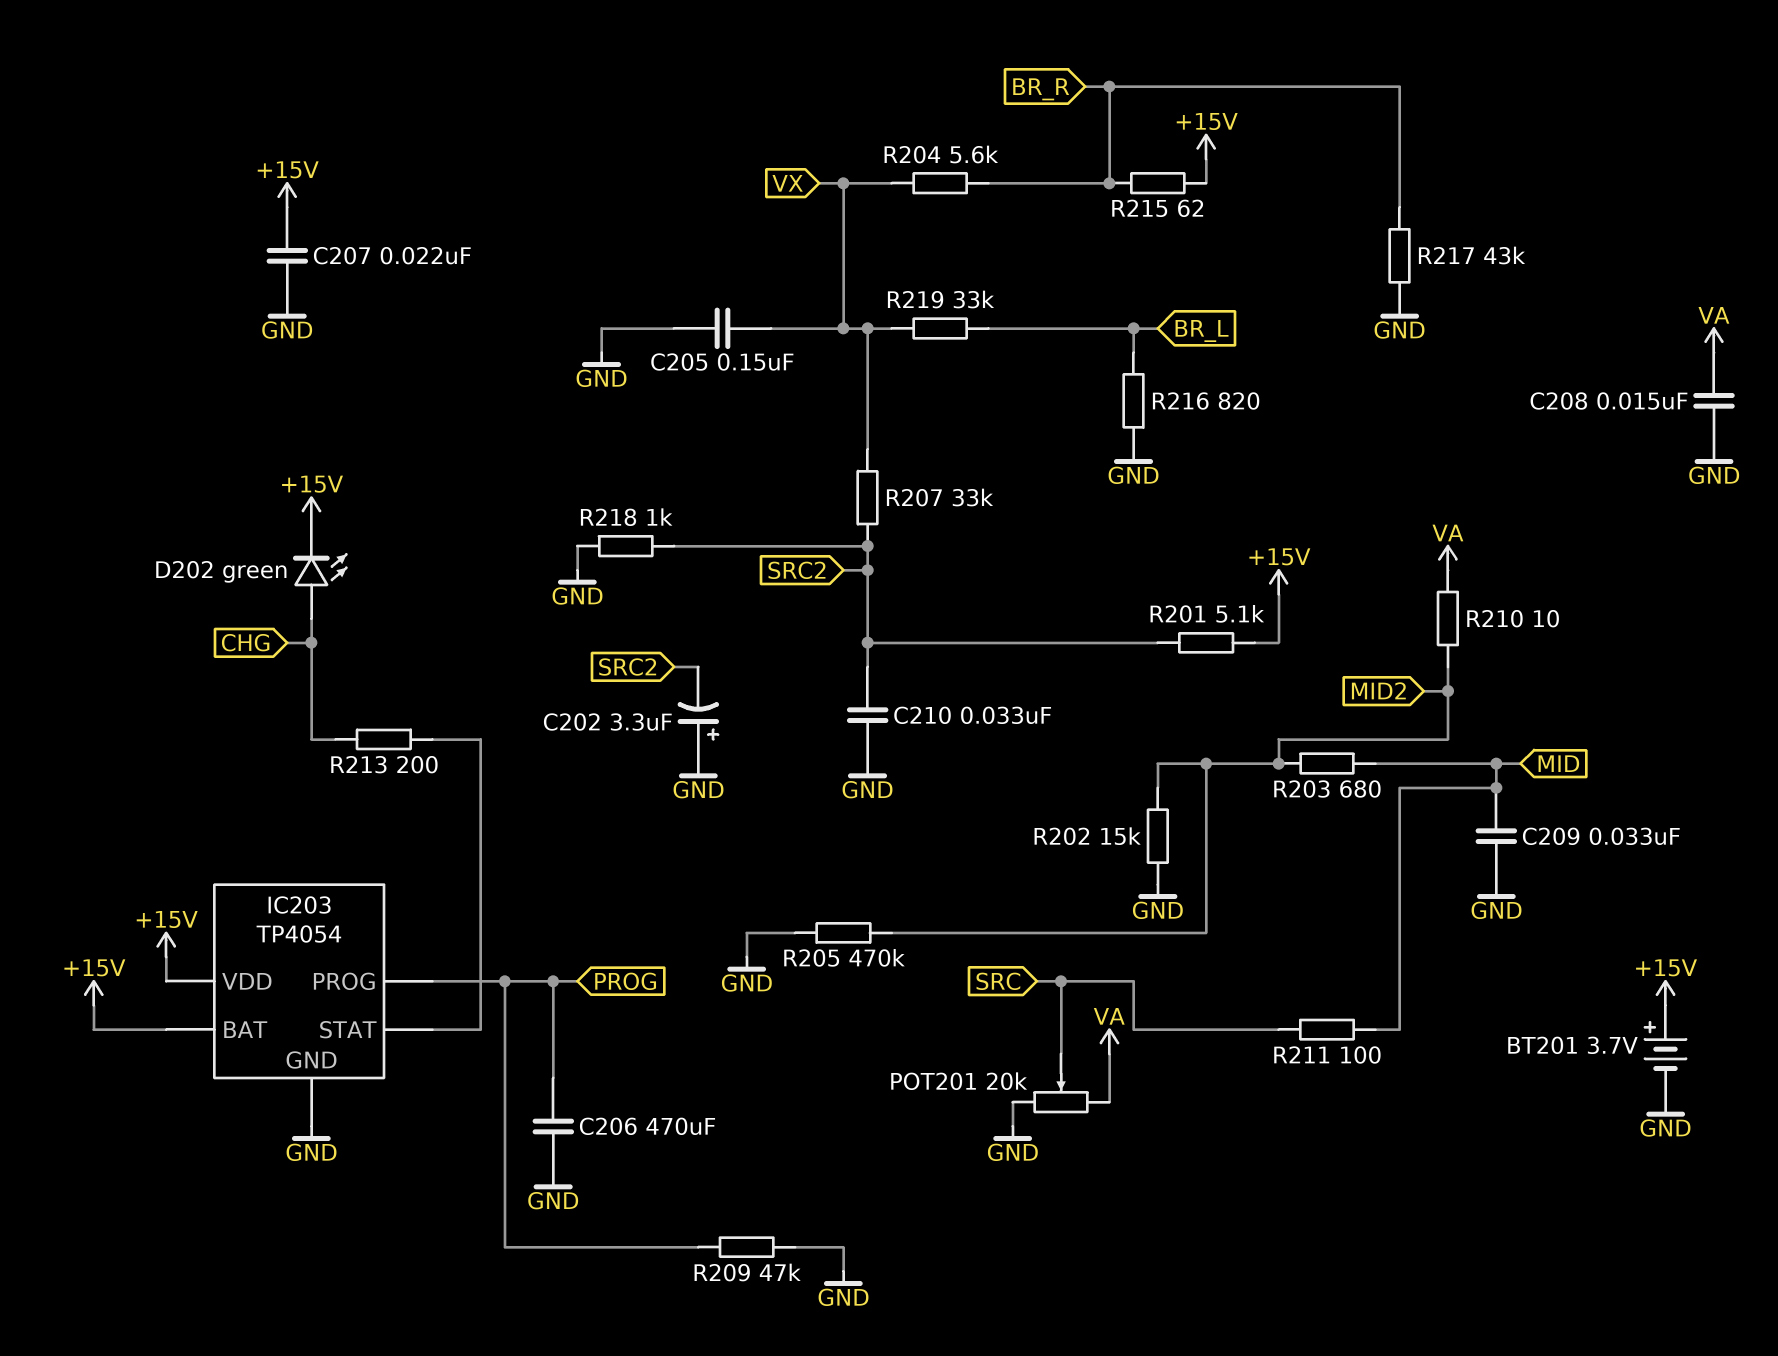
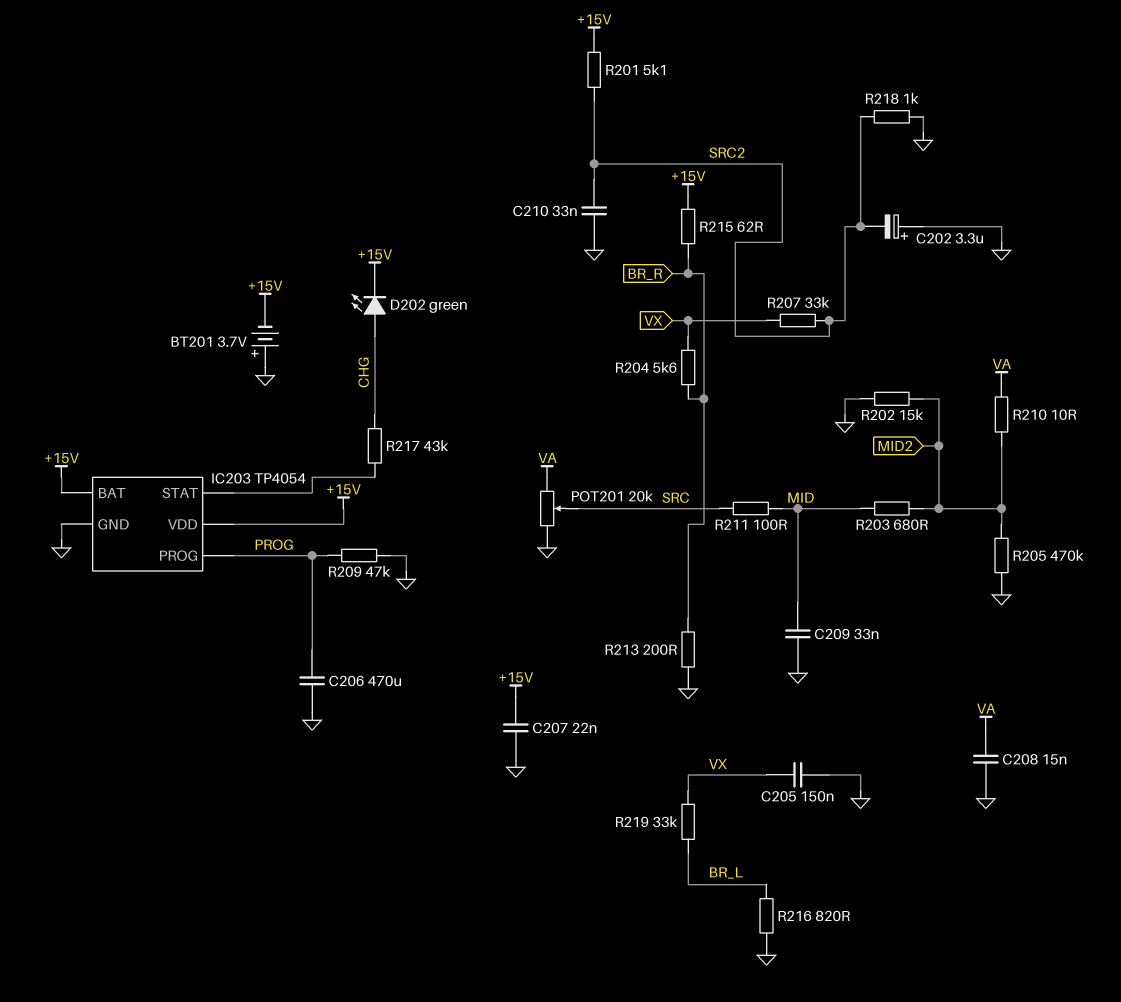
BT201: 3.7V (plus +15V, minus GND) -> 3.7V (plus GND, minus +15V)
R213: 200 (CHG, IC203/STAT) -> 200 (BR_R, GND)
R217: 43k (BR_R, GND) -> 43k (CHG, IC203/STAT)

